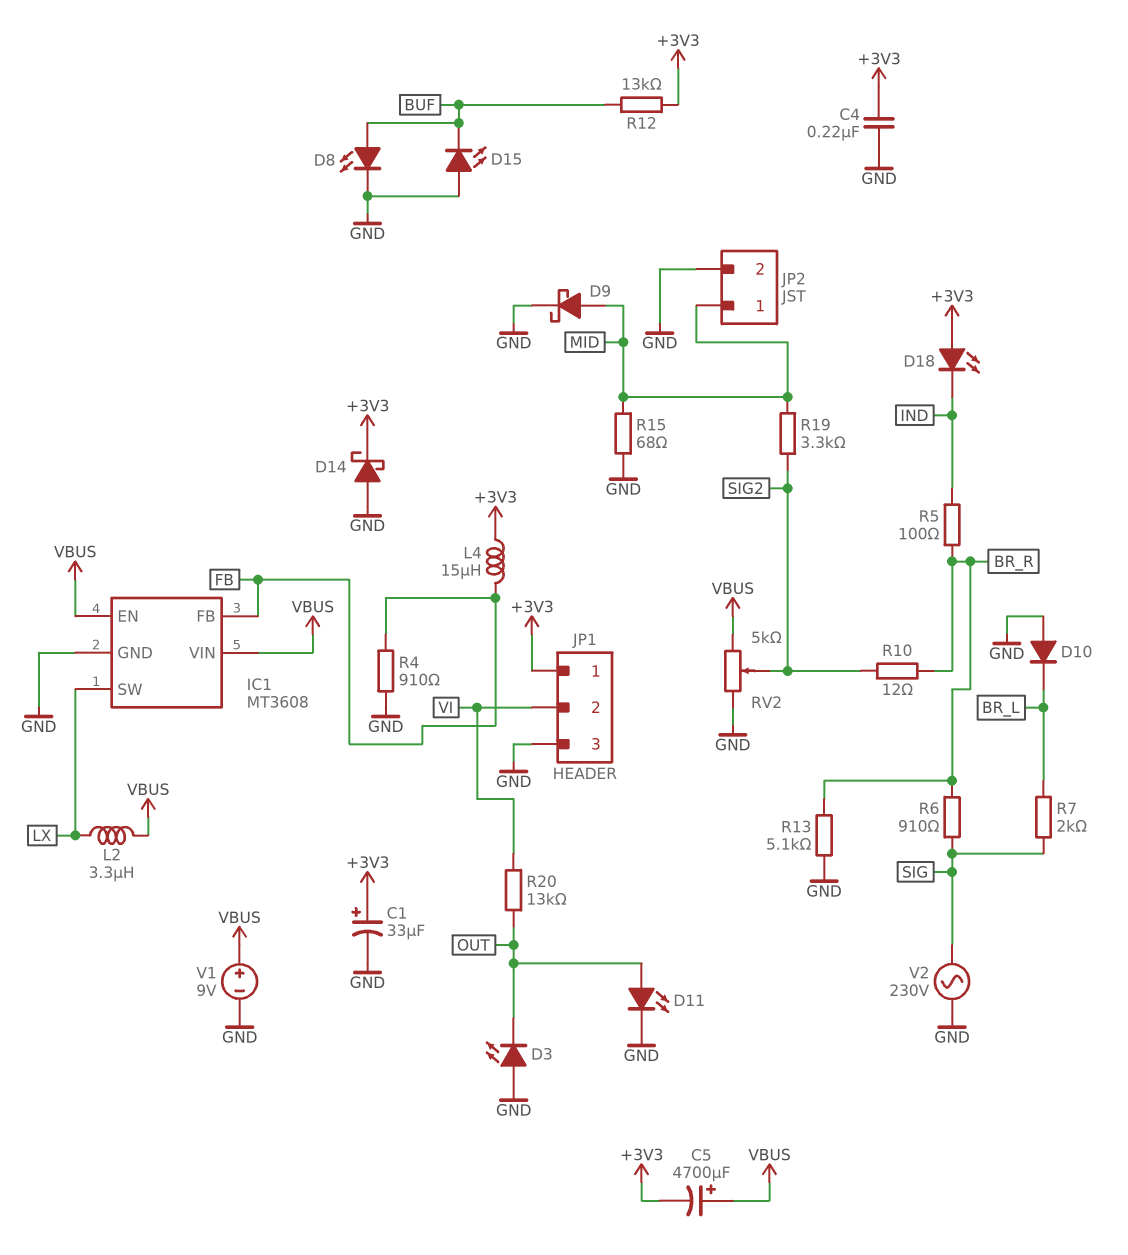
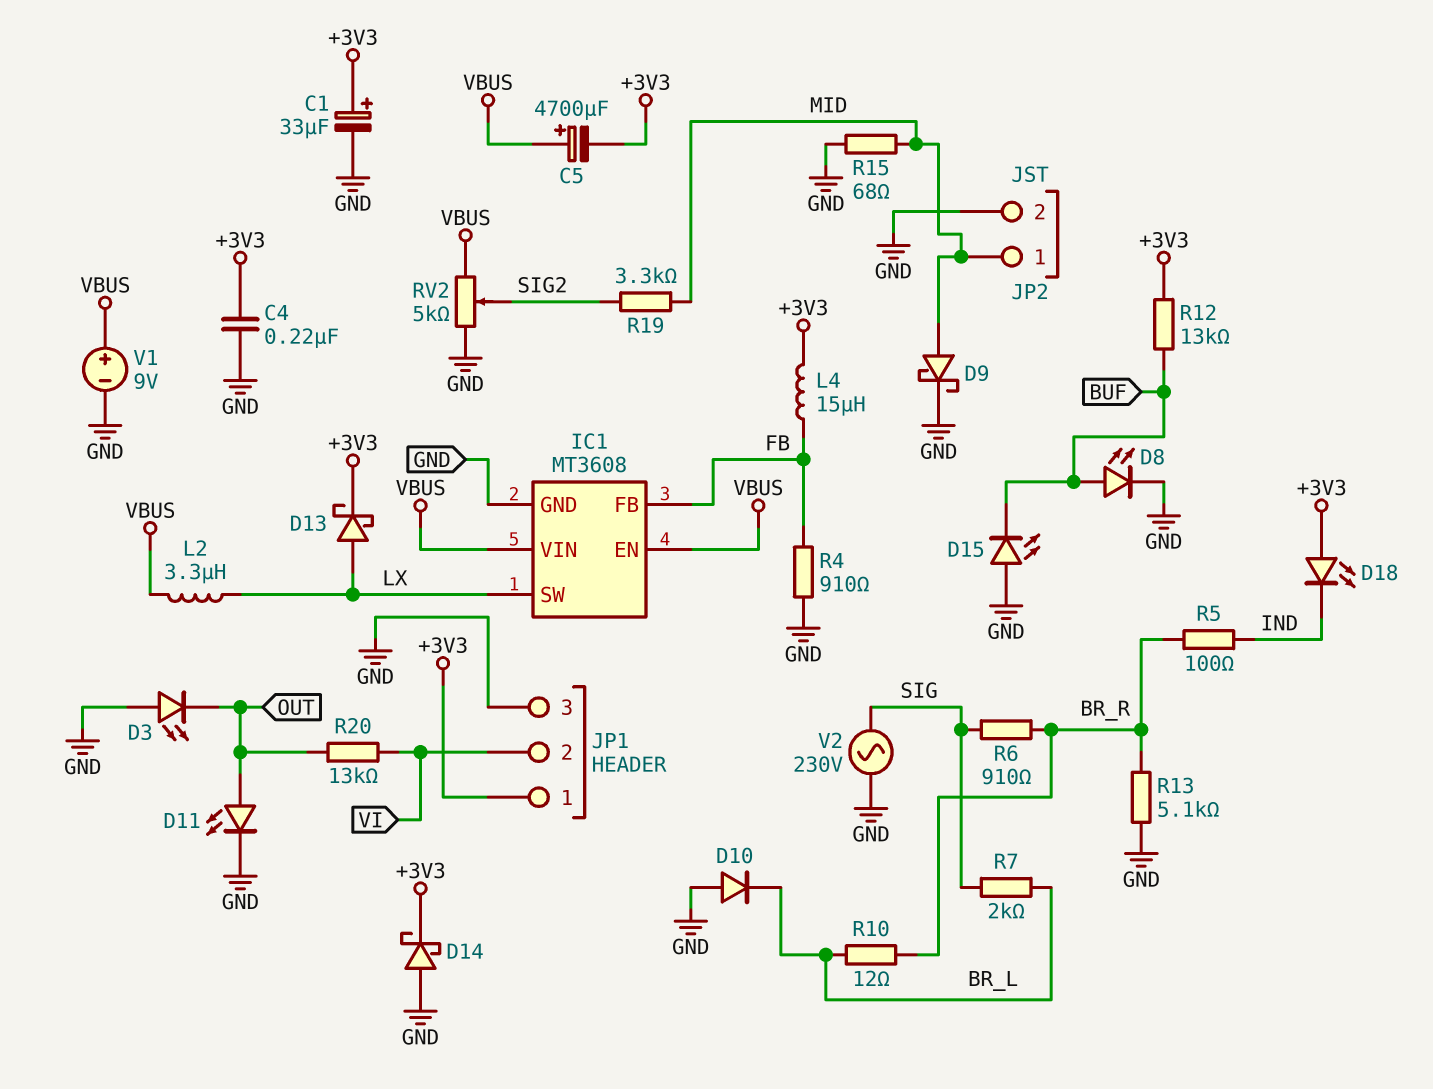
D13: none -> schottky (A LX, K +3V3)
R10: 12 (BR_R, SIG2) -> 12 (BR_L, BR_R)

